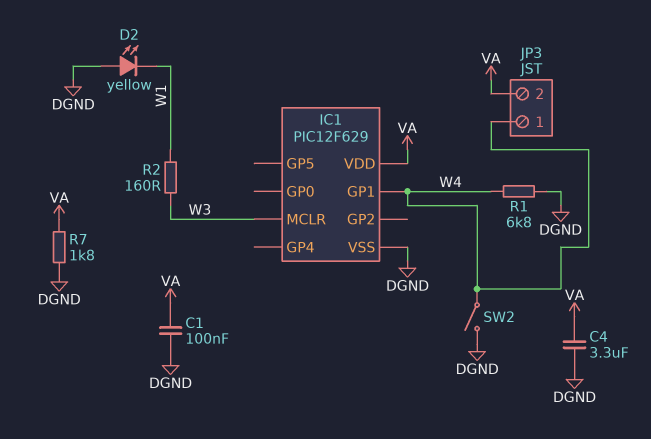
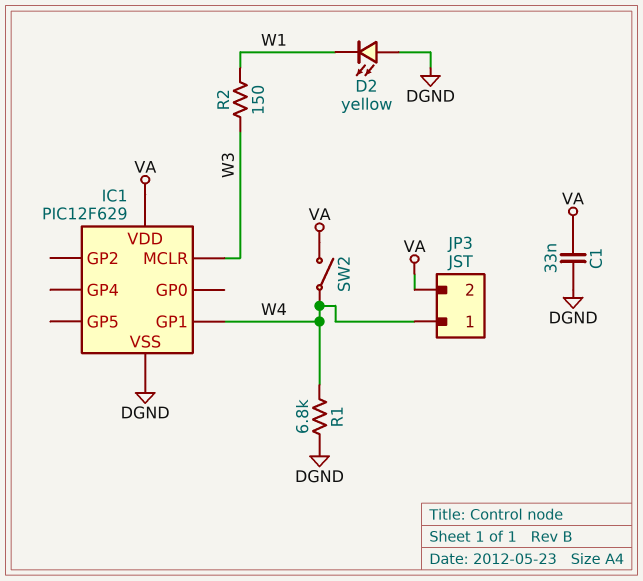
C1: 100nF (DGND, VA) -> 33nF (DGND, VA)
C4: 3.3uF (DGND, VA) -> none
R2: 160 (W1, W3) -> 150 (W1, W3)
R7: 1.8k (DGND, VA) -> none
SW2: switch (DGND, W4) -> switch (VA, W4)

